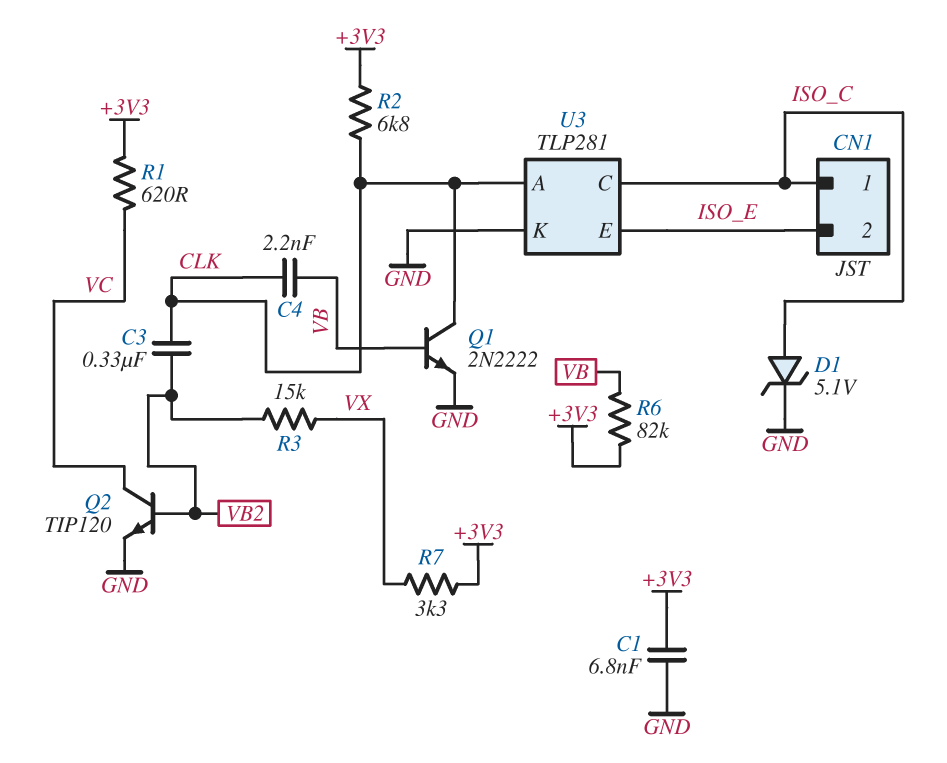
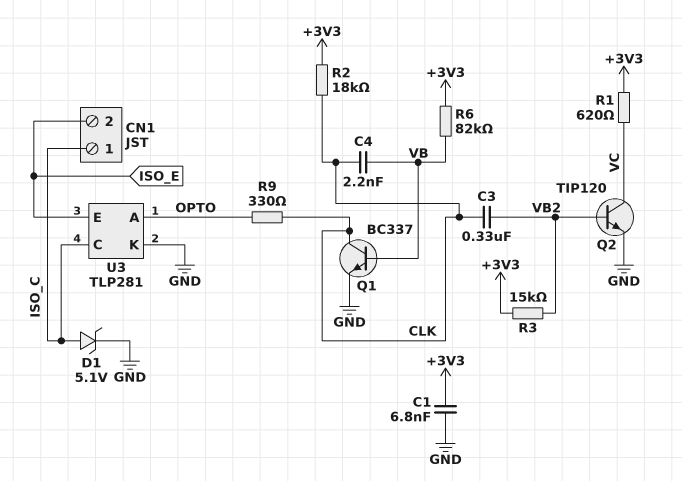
Q1: NPN 2N2222 (B VB, C CLK, E GND) -> NPN BC337 (B VB, C CLK, E GND)
R2: 6.8k (+3V3, CLK) -> 18k (+3V3, CLK)
R3: 15k (VB2, VX) -> 15k (+3V3, VB2)
R7: 3.3k (+3V3, VX) -> none
R9: none -> 330 (CLK, OPTO)
U3 pin A: CLK -> OPTO

